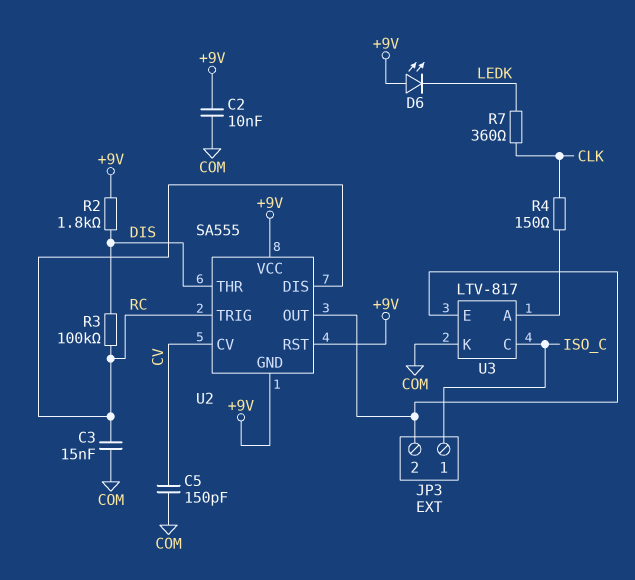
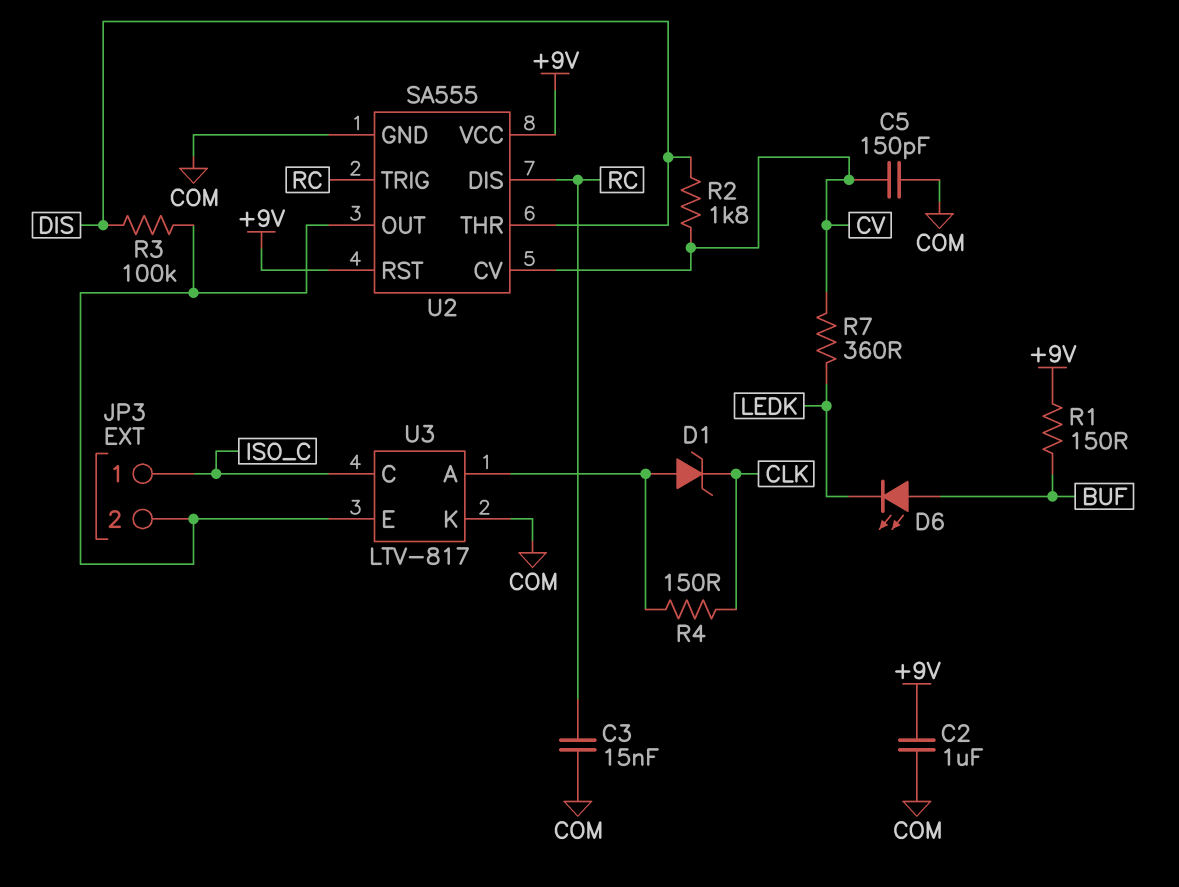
C2: 10nF (+9V, COM) -> 1uF (+9V, COM)
D1: none -> zener (A U3/A, K CLK)
D6: LED (A +9V, K LEDK) -> LED (A BUF, K LEDK)
R1: none -> 150 (+9V, BUF)
R2: 1.8k (+9V, DIS) -> 1.8k (CV, DIS)
R3: 100k (DIS, RC) -> 100k (DIS, JP3/2)
R7: 360 (CLK, LEDK) -> 360 (CV, LEDK)
U2 pin GND: +9V -> COM

